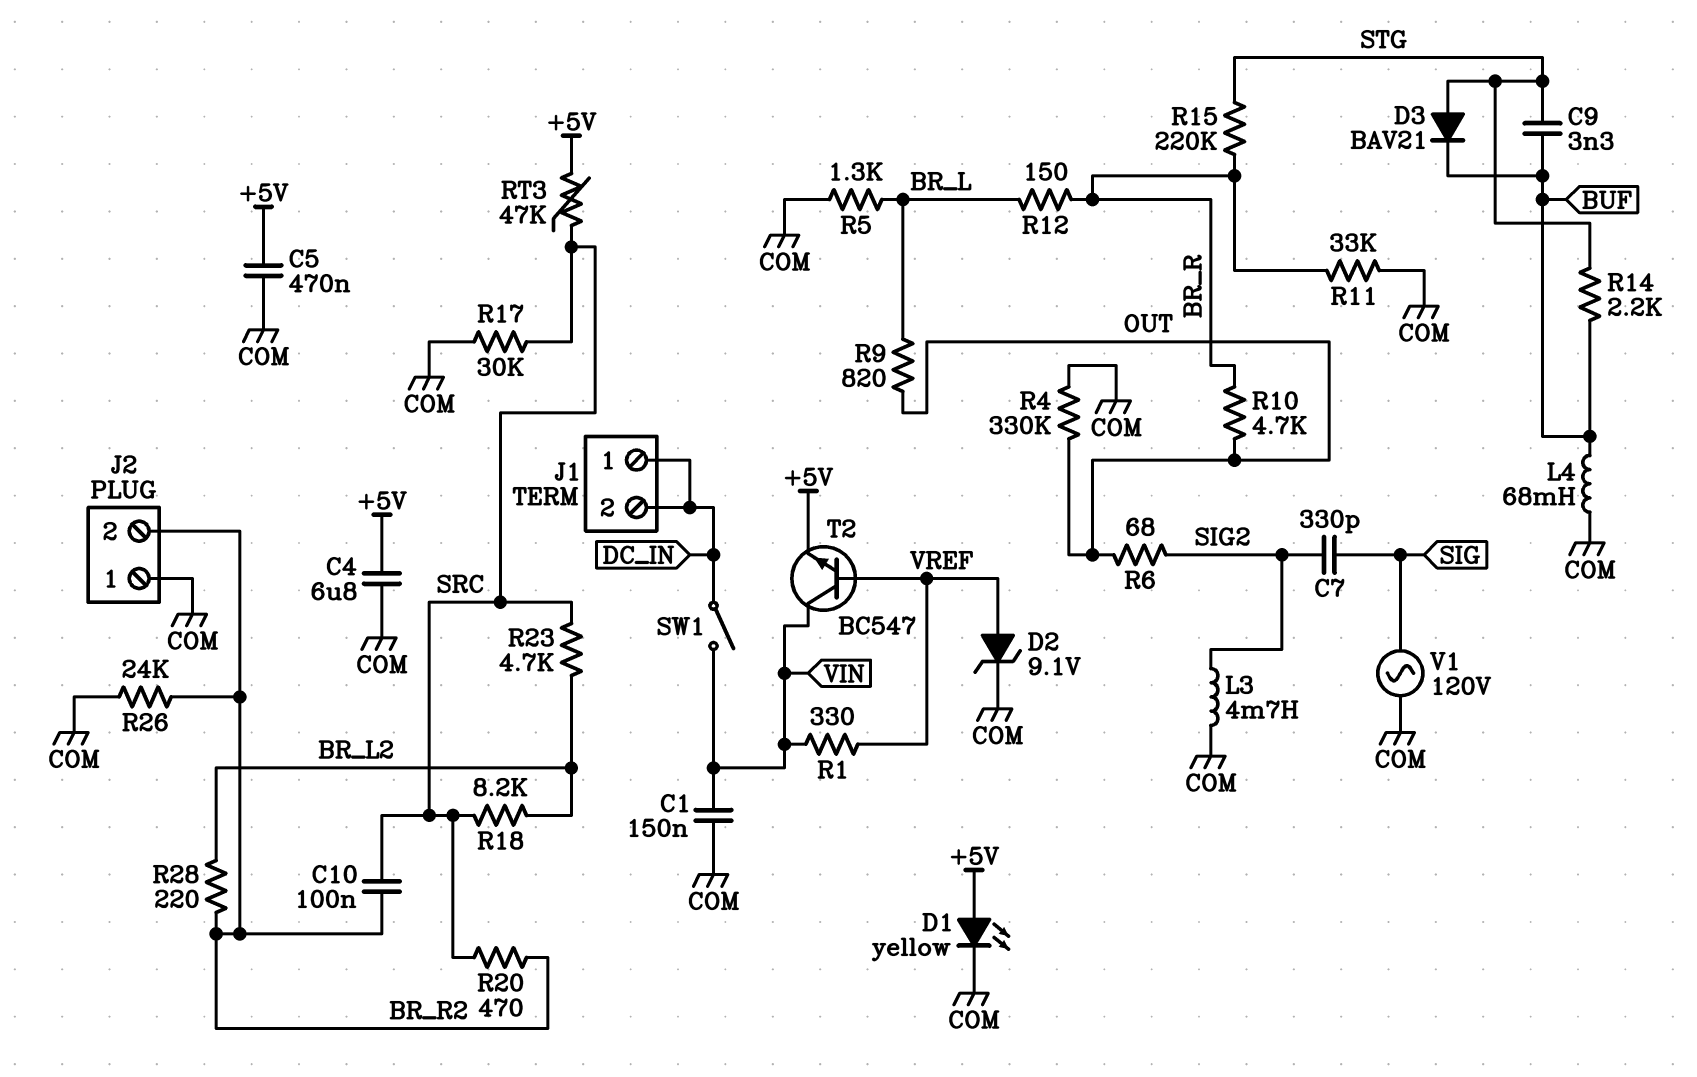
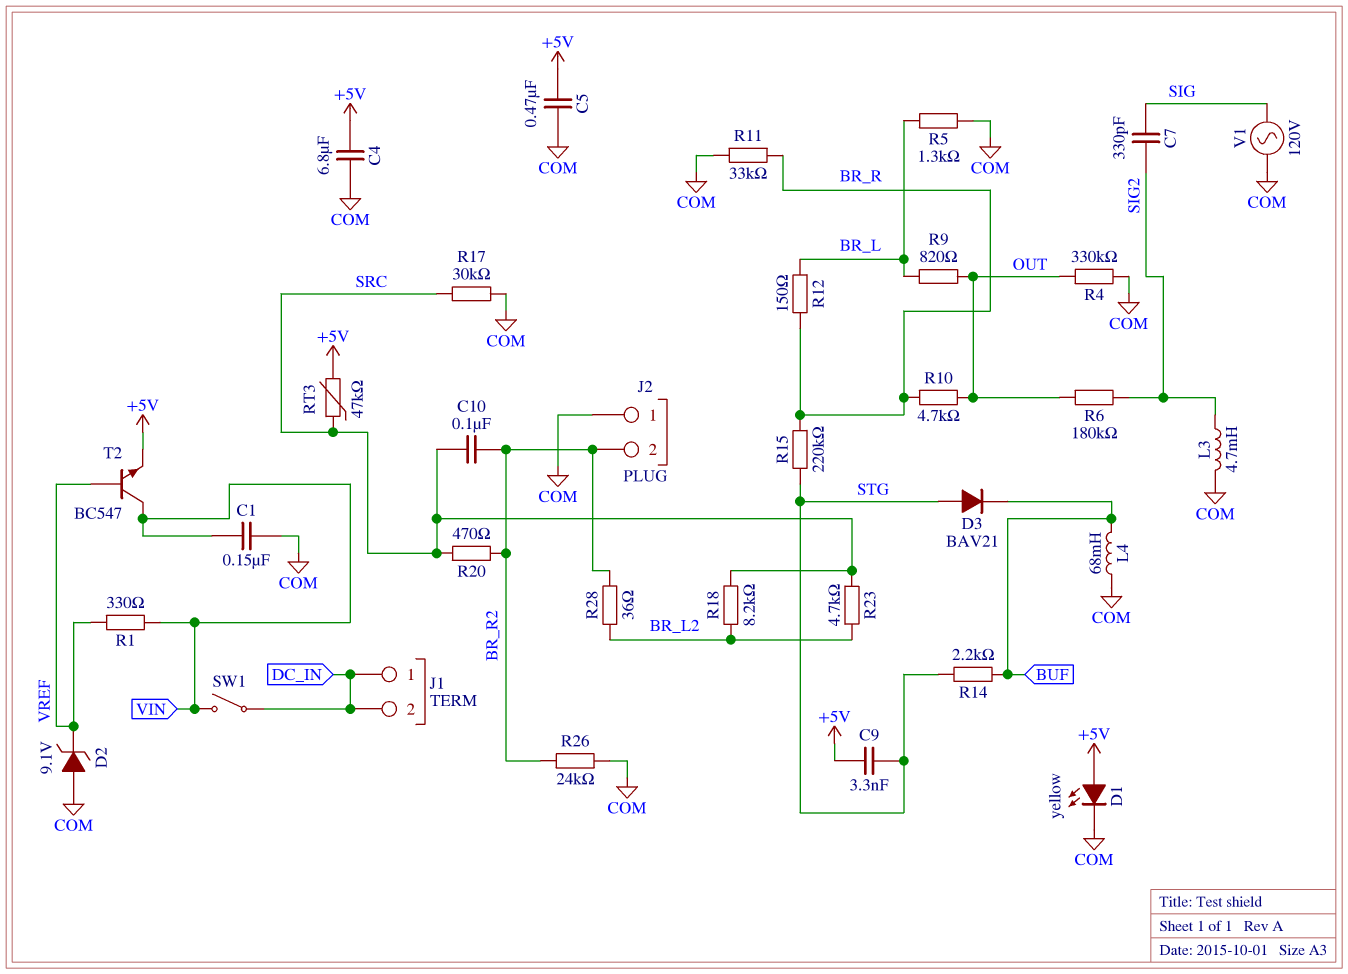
C9: 3.3nF (BUF, STG) -> 3.3nF (+5V, STG)
D2: zener 9.1V (A VREF, K COM) -> zener 9.1V (A COM, K VREF)
R6: 68 (OUT, SIG2) -> 180k (OUT, SIG2)
R28: 220 (BR_L2, BR_R2) -> 36 (BR_L2, BR_R2)

